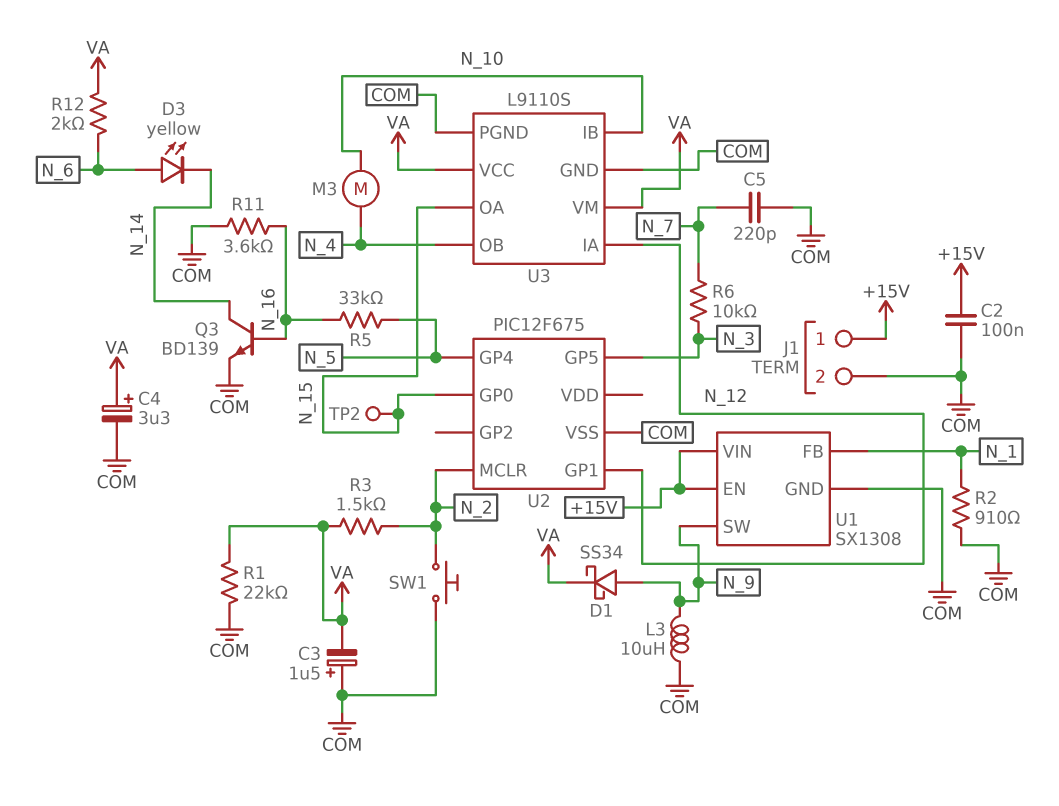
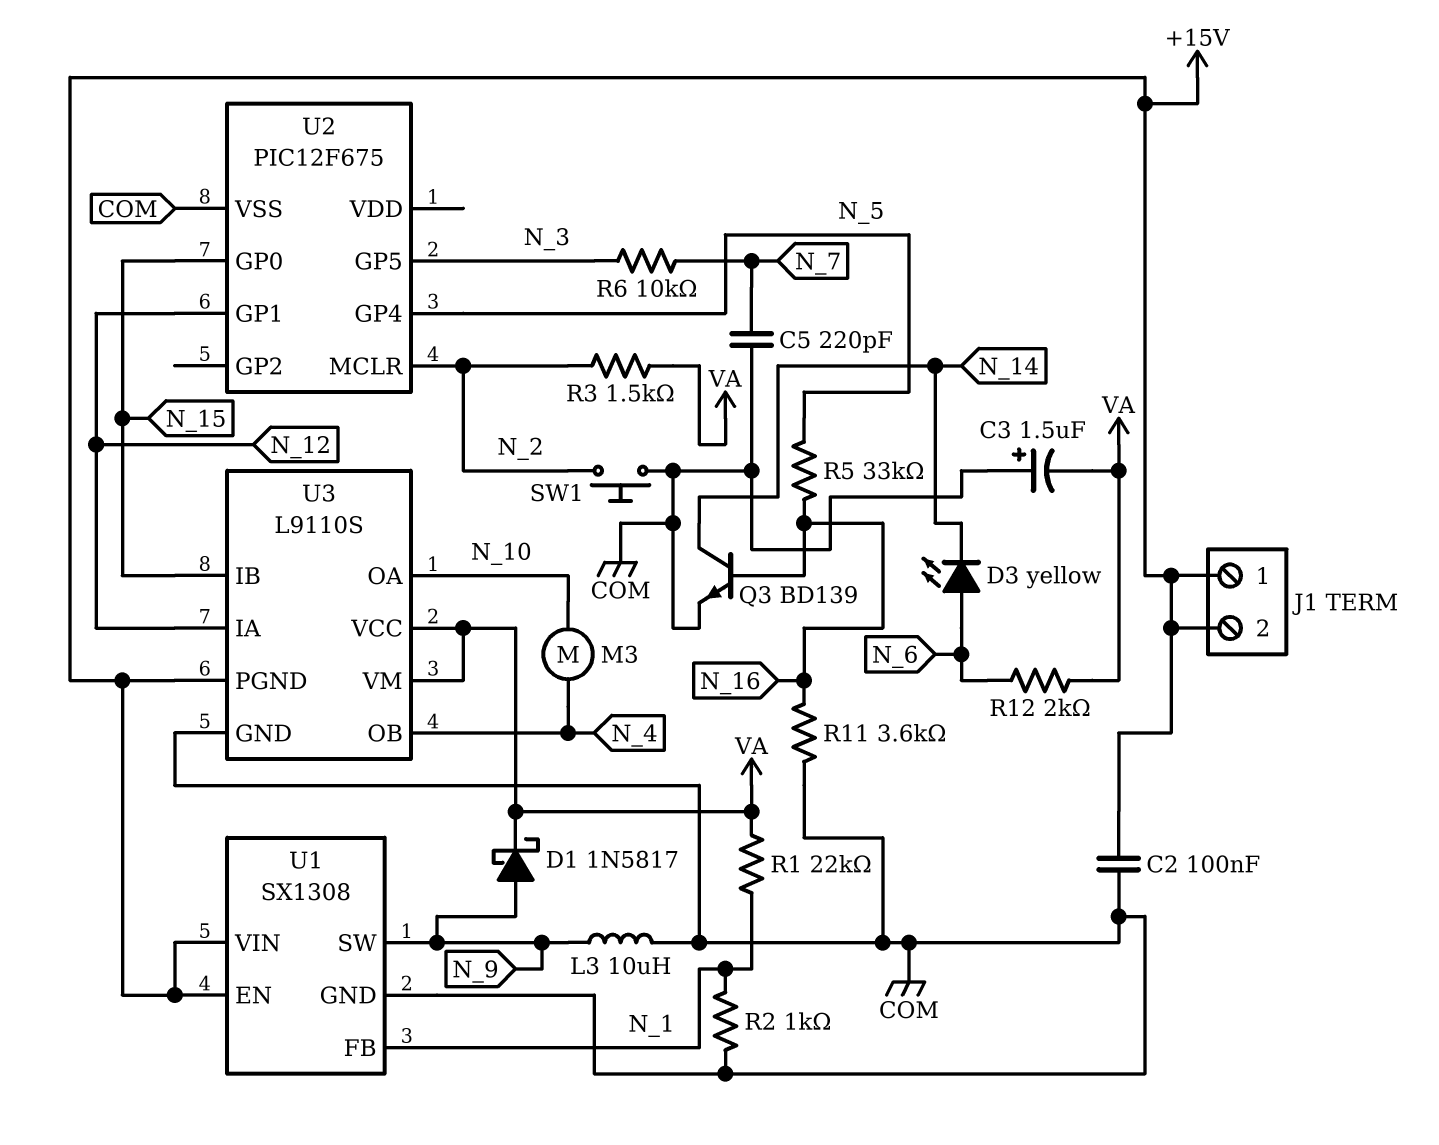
C4: 3.3uF (plus VA, minus COM) -> none
D1: schottky SS34 (A N_9, K VA) -> schottky 1N5817 (A N_9, K VA)
J1 pin 2: COM -> +15V
R1: 22k (COM, VA) -> 22k (N_1, VA)
R2: 910 (COM, N_1) -> 1k (COM, N_1)
TP2: test point (N_15) -> none
U3 pin IB: N_10 -> N_15
U3 pin OA: N_15 -> N_10
U3 pin PGND: COM -> +15V

